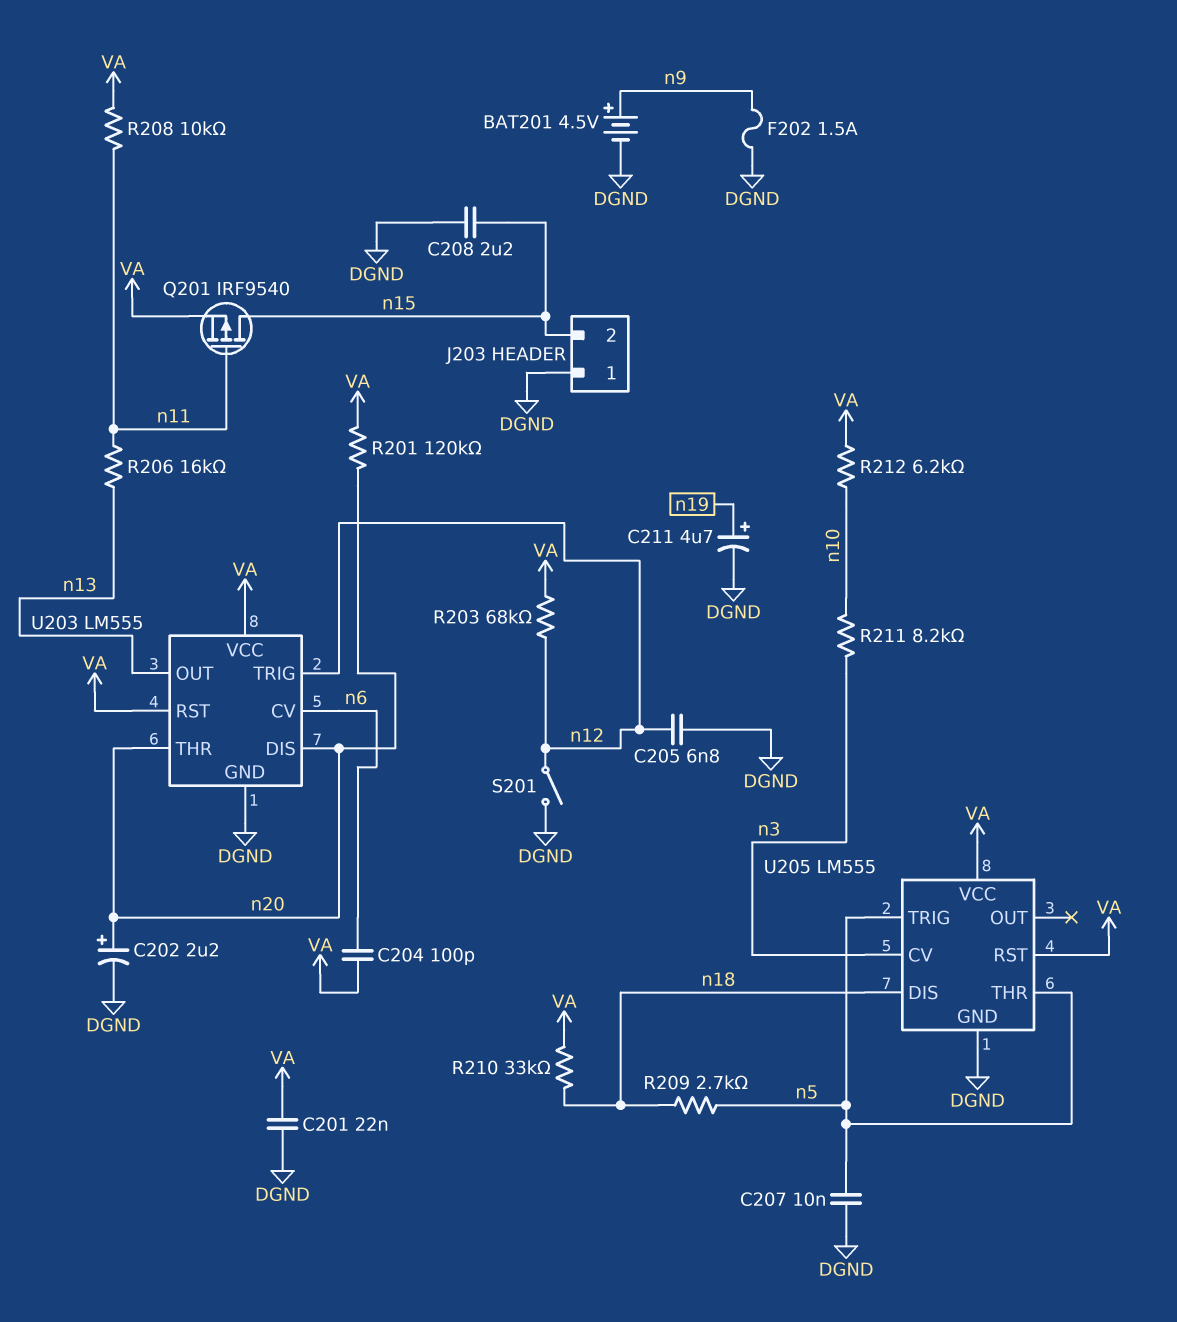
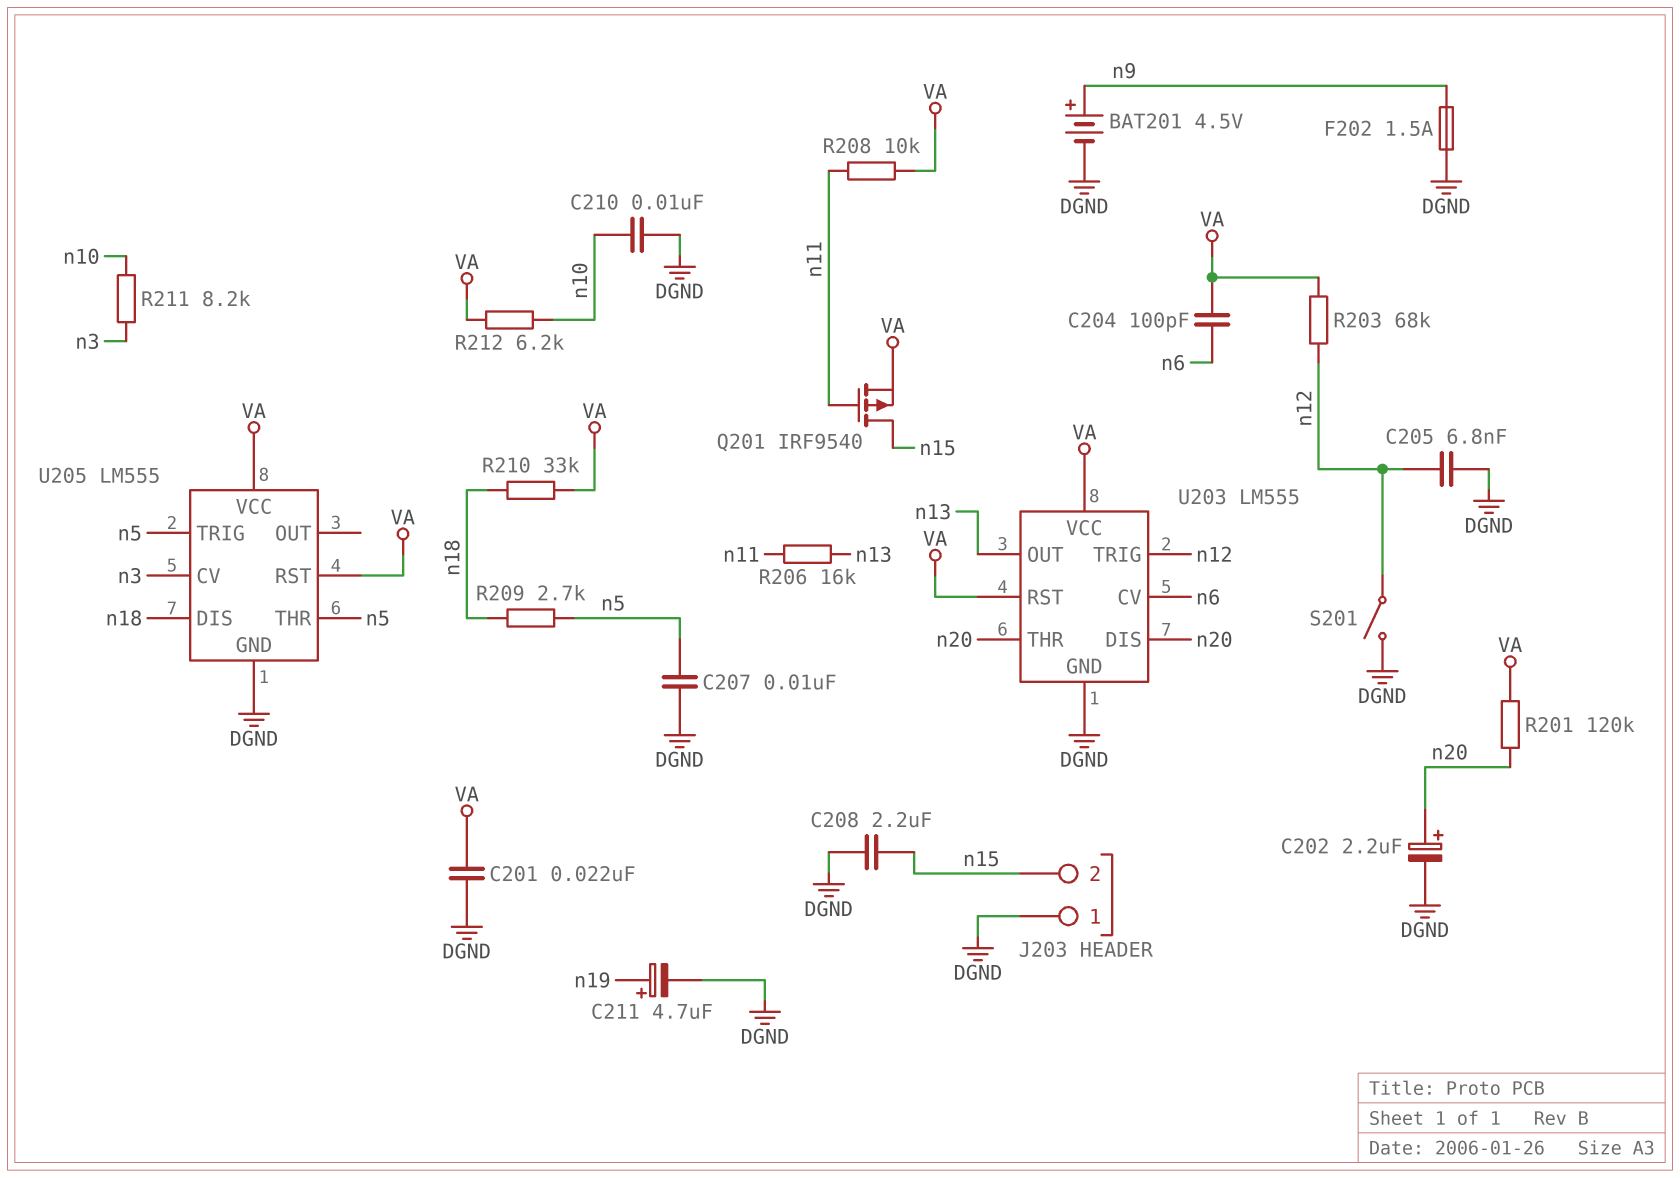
C210: none -> 10nF (DGND, n10)

